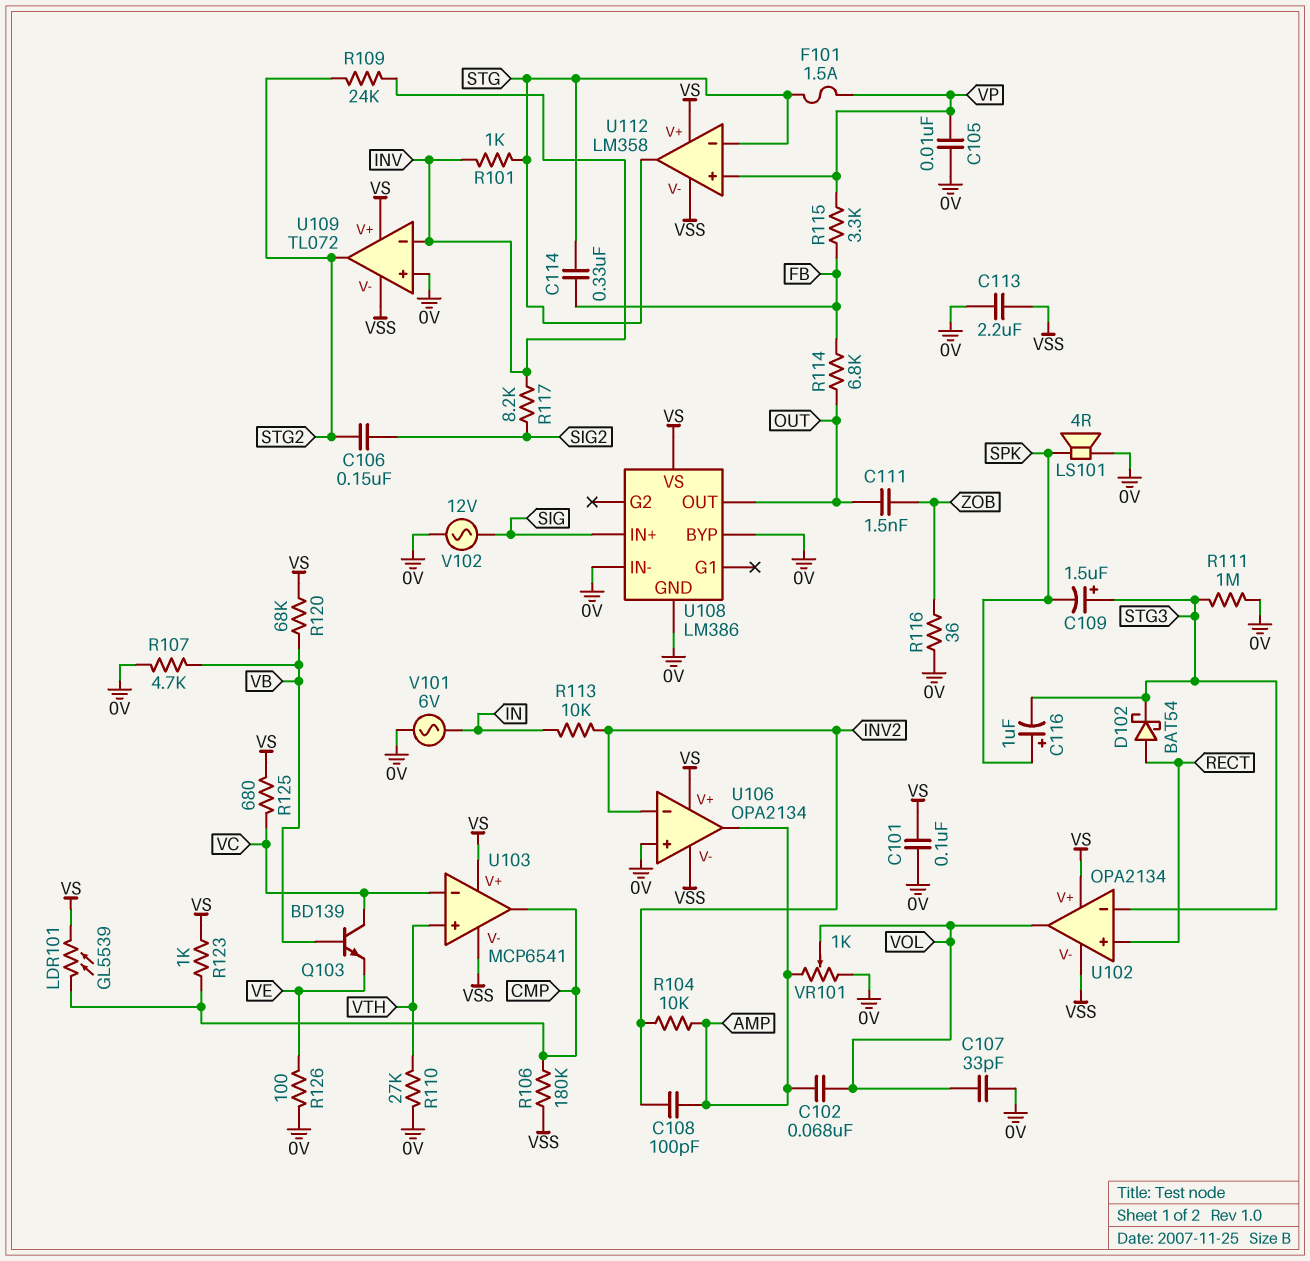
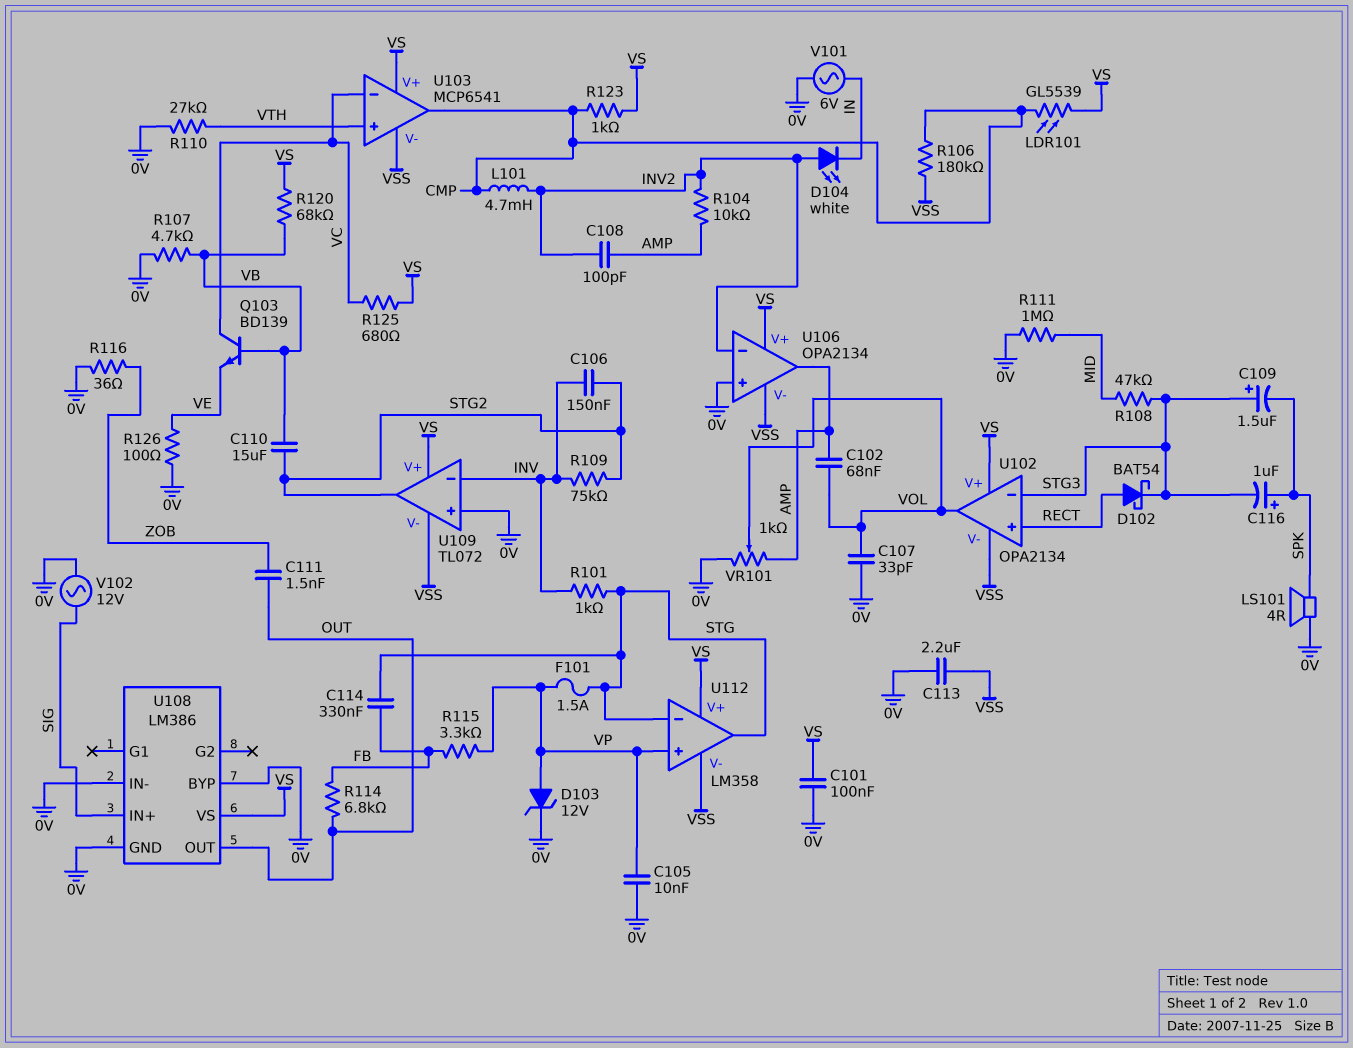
C106: 150nF (SIG2, STG2) -> 150nF (INV, STG2)
C110: none -> 15uF (STG2, VB)
D103: none -> zener 12V (A VP, K 0V)
D104: none -> LED white (A INV2, K IN)
L101: none -> 4.7mH (CMP, INV2)
R108: none -> 47k (MID, STG3)
R109: 24k (INV, STG2) -> 75k (INV, STG2)
R111: 1M (0V, STG3) -> 1M (0V, MID)
R113: 10k (IN, INV2) -> none
R117: 8.2k (INV, SIG2) -> none

